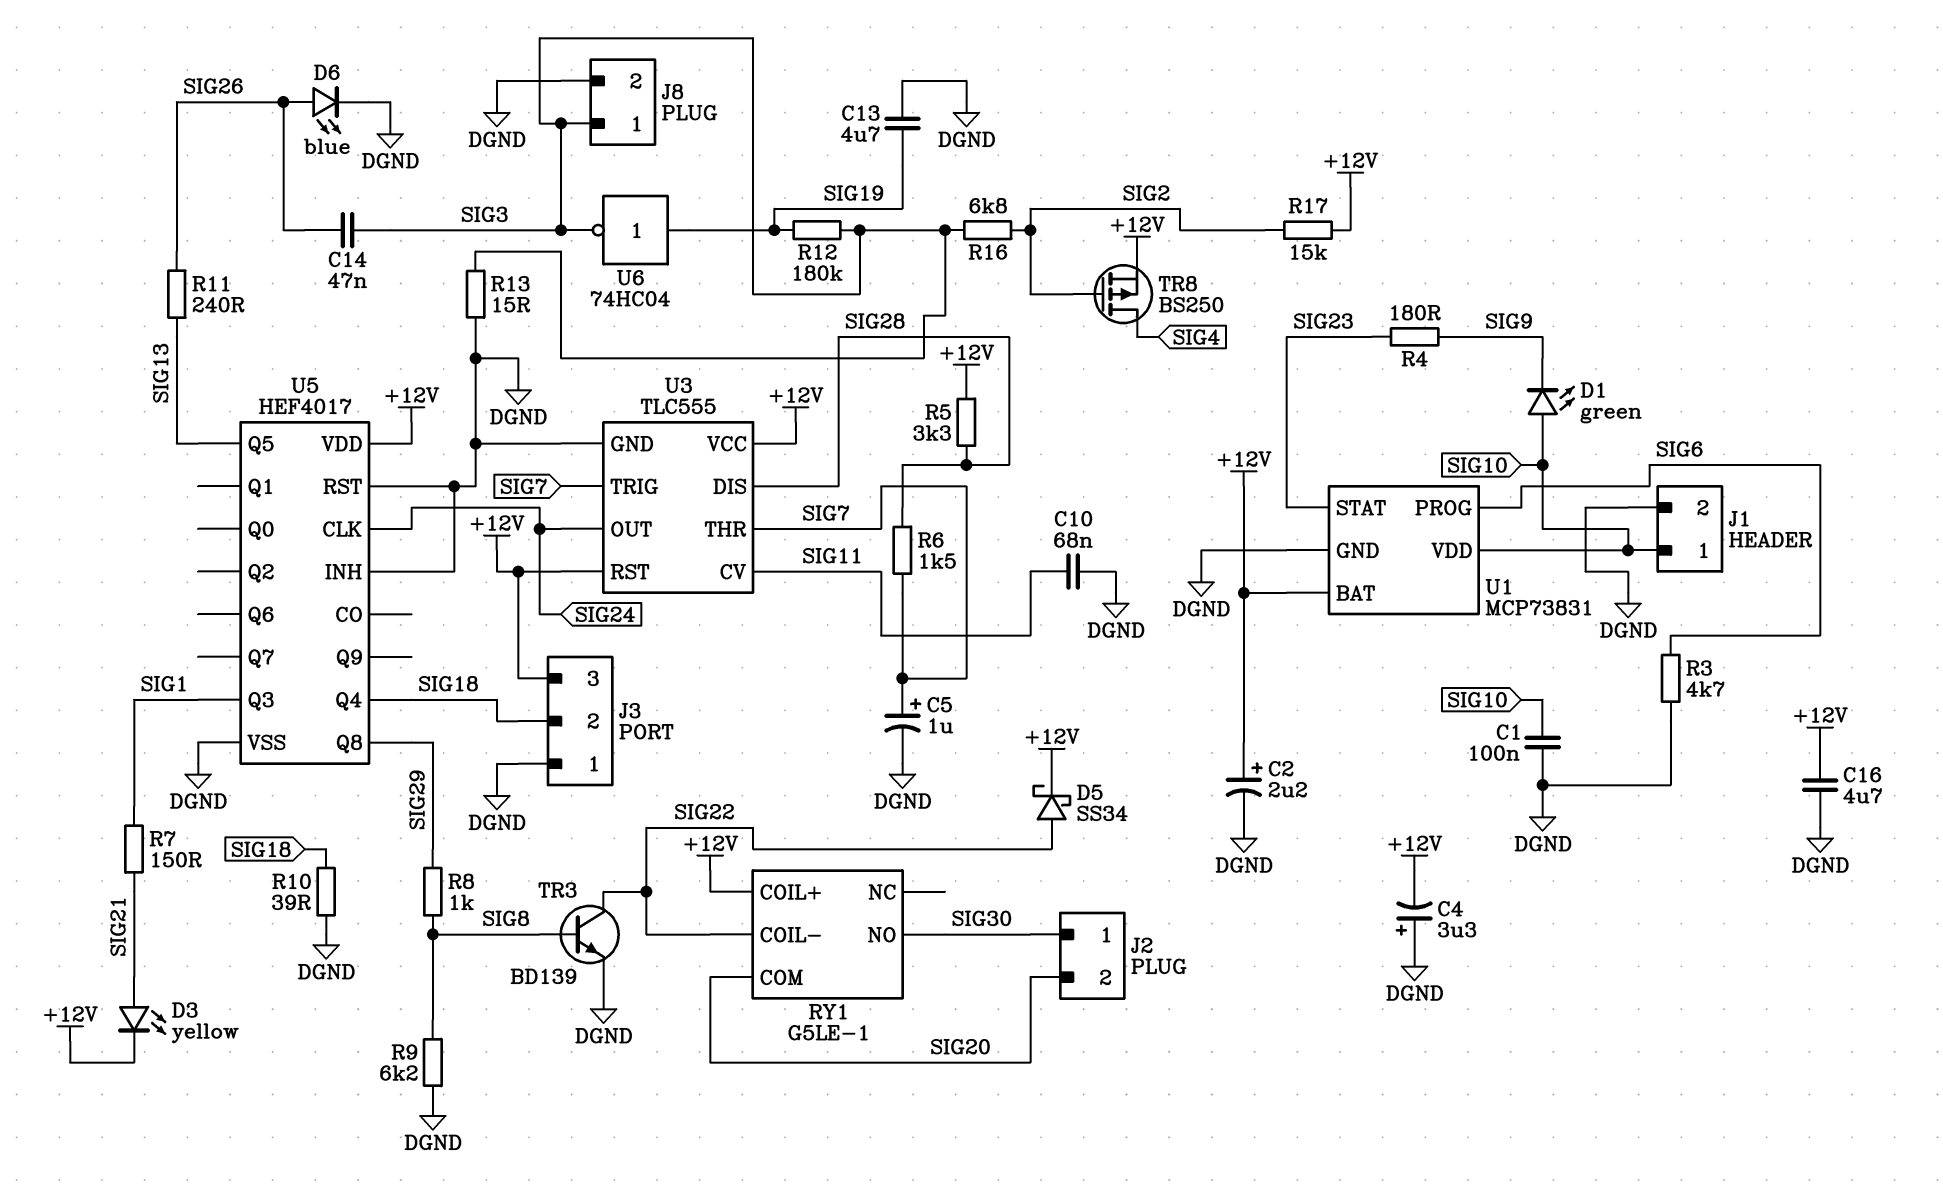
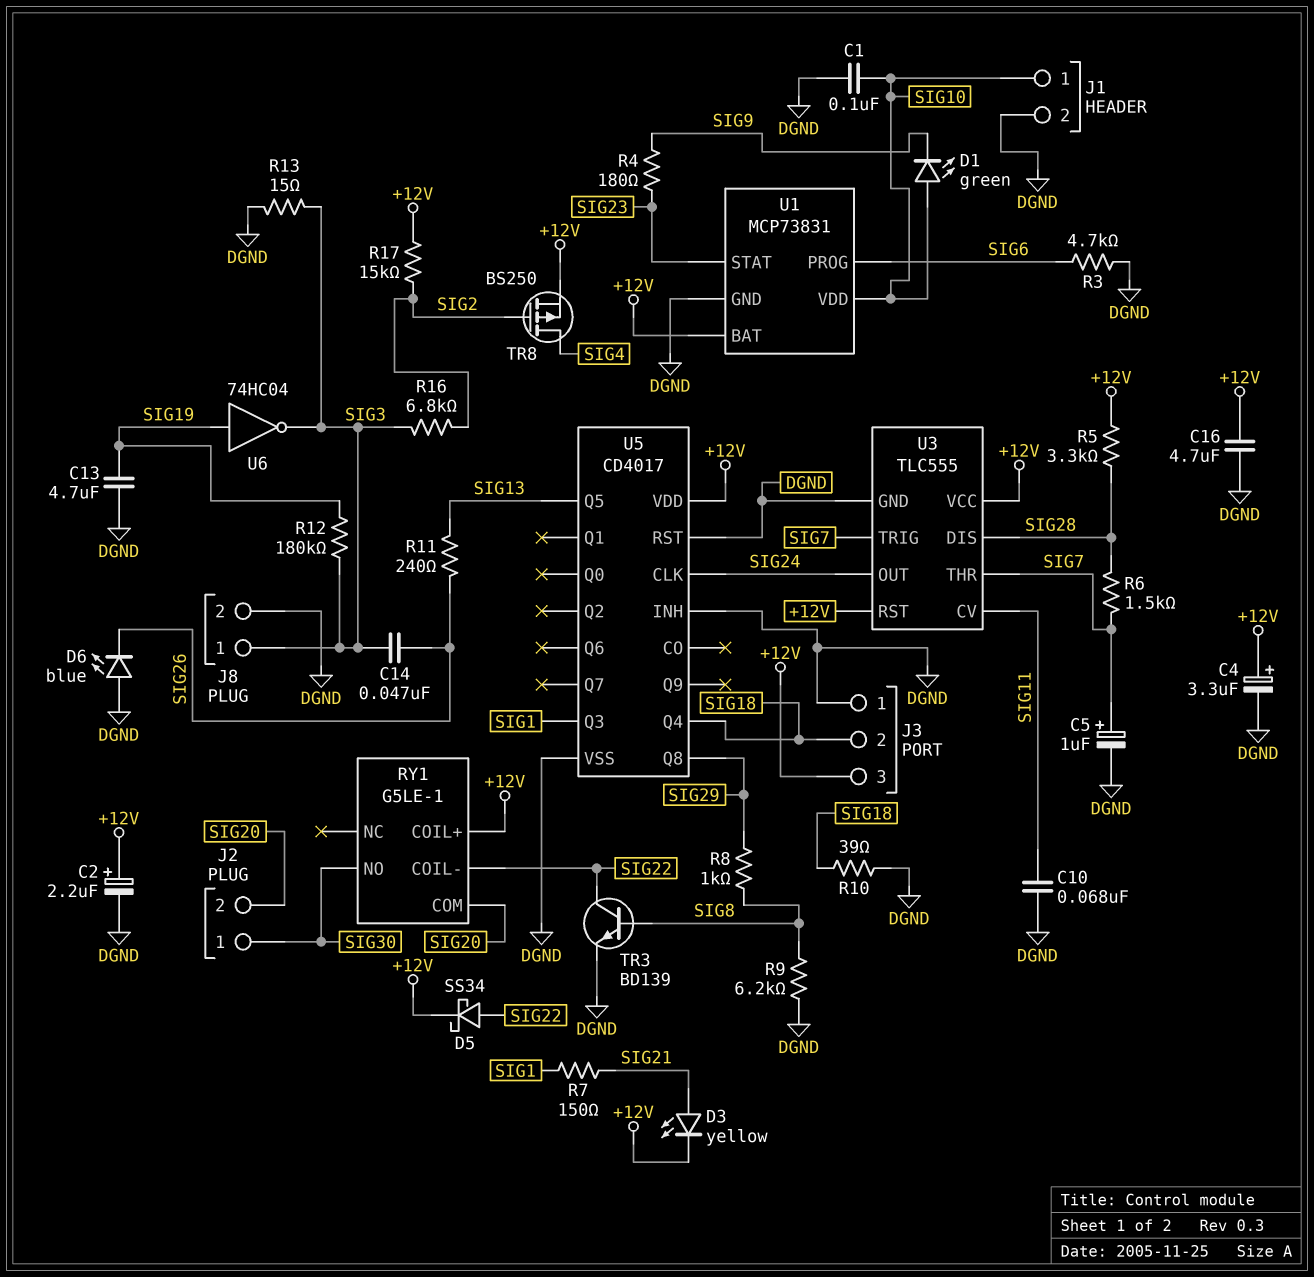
C4: 3.3uF (plus DGND, minus +12V) -> 3.3uF (plus +12V, minus DGND)
D6: LED blue (A SIG26, K DGND) -> LED blue (A DGND, K SIG26)
U5: HEF4017 -> CD4017

